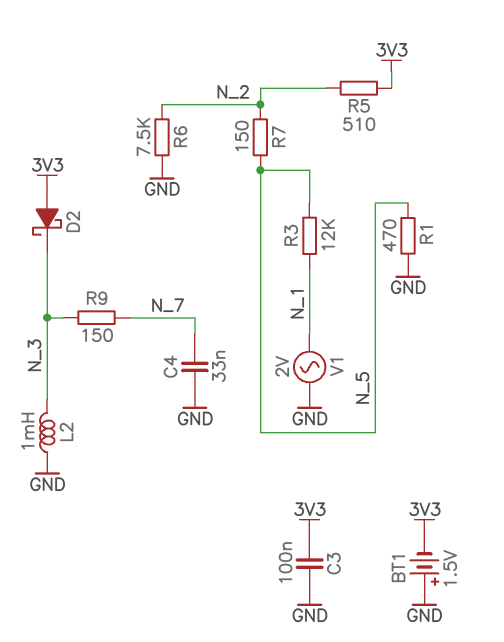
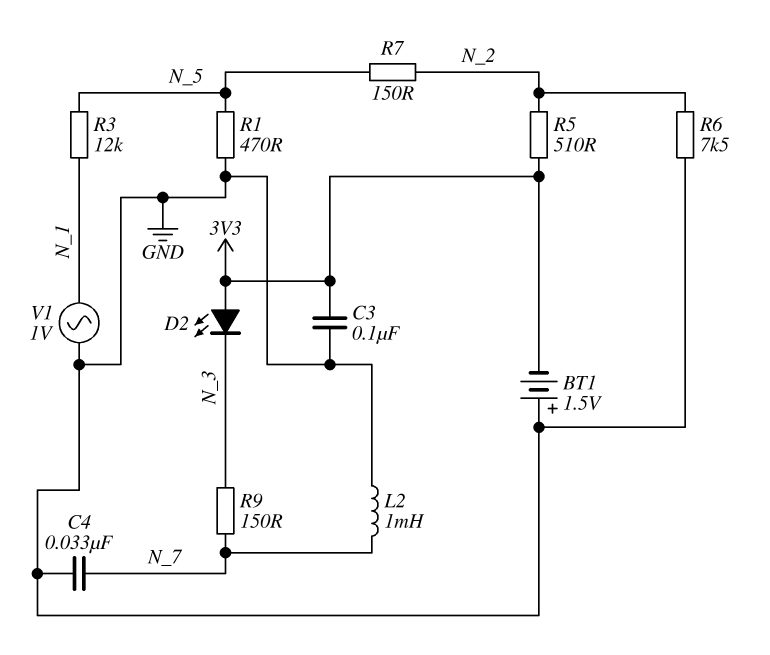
D2: schottky (A 3V3, K N_3) -> LED (A 3V3, K N_3)
L2: 1mH (GND, N_3) -> 1mH (GND, N_7)
V1: AC 2V (GND, N_1) -> AC 1V (GND, N_1)

